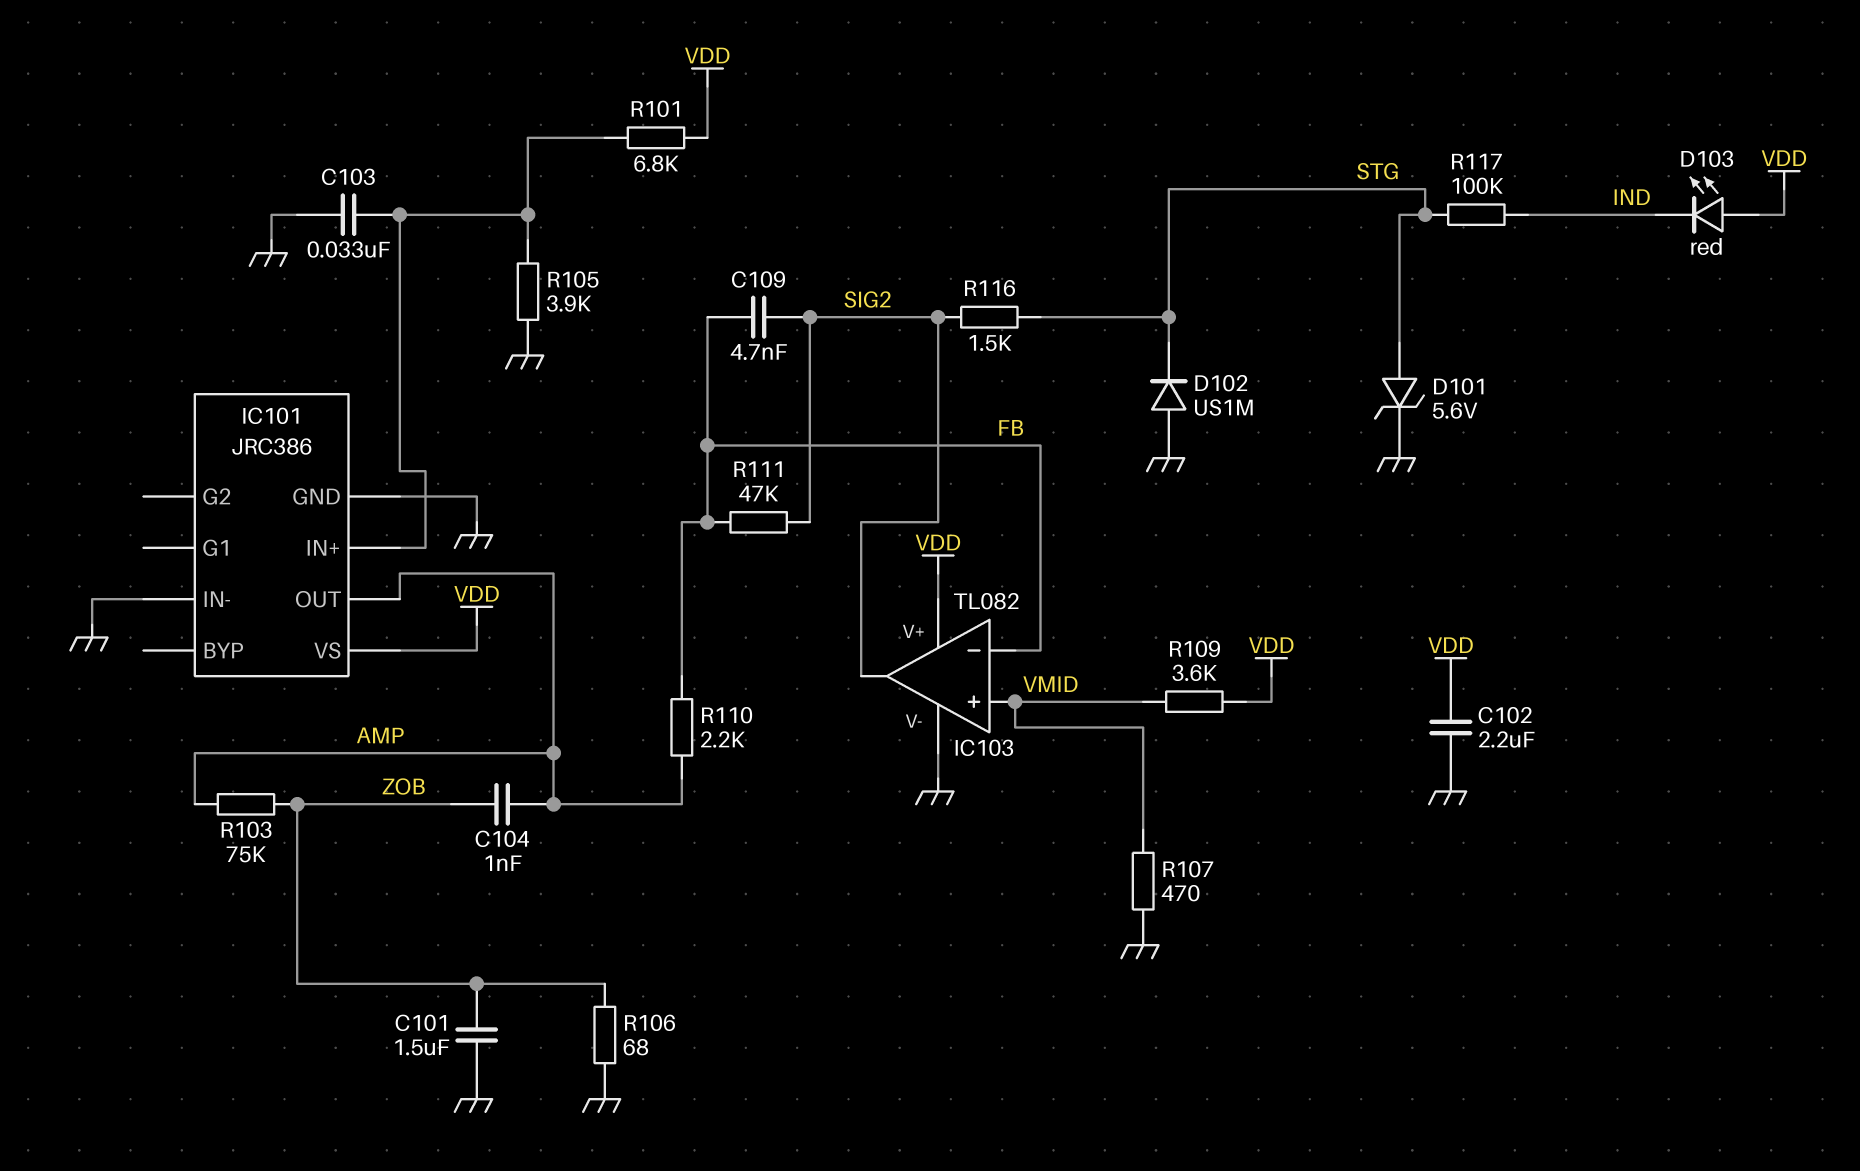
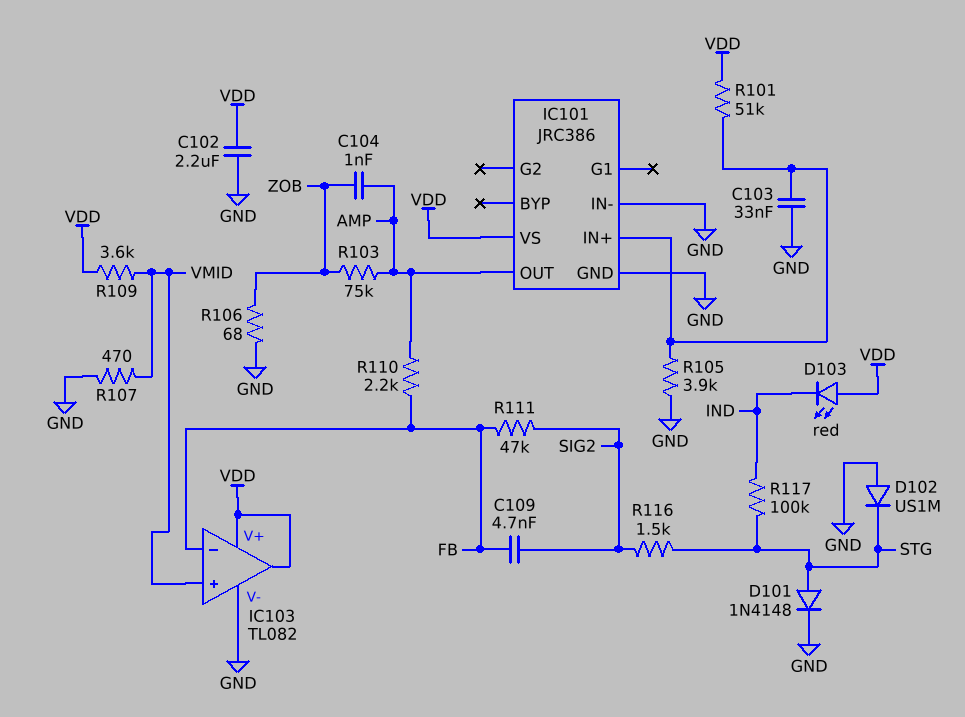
C101: 1.5uF (GND, ZOB) -> none
D101: zener 5.6V (A STG, K GND) -> diode 1N4148 (A STG, K GND)
IC103 pin out: SIG2 -> VDD
R101: 6.8k (IC101/IN+, VDD) -> 51k (IC101/IN+, VDD)

